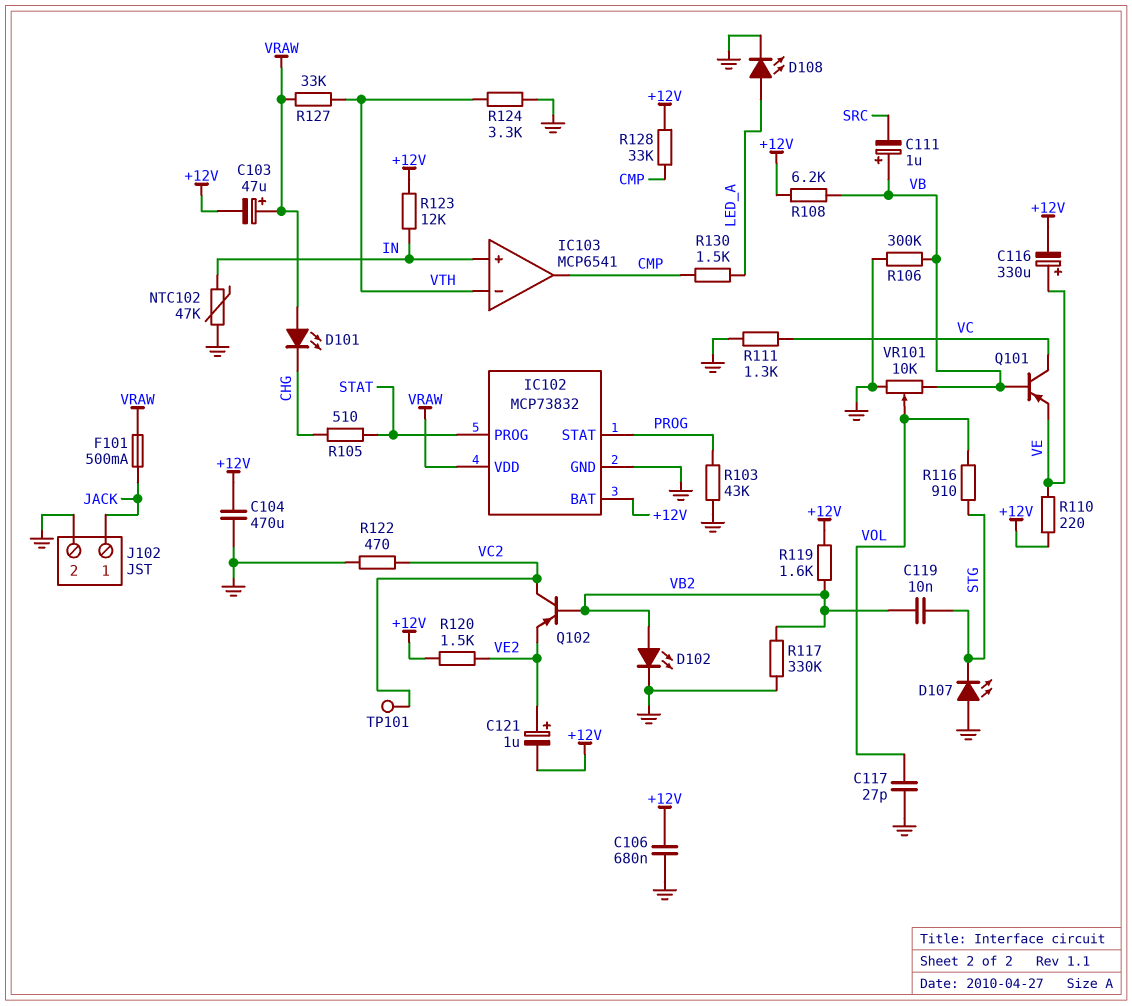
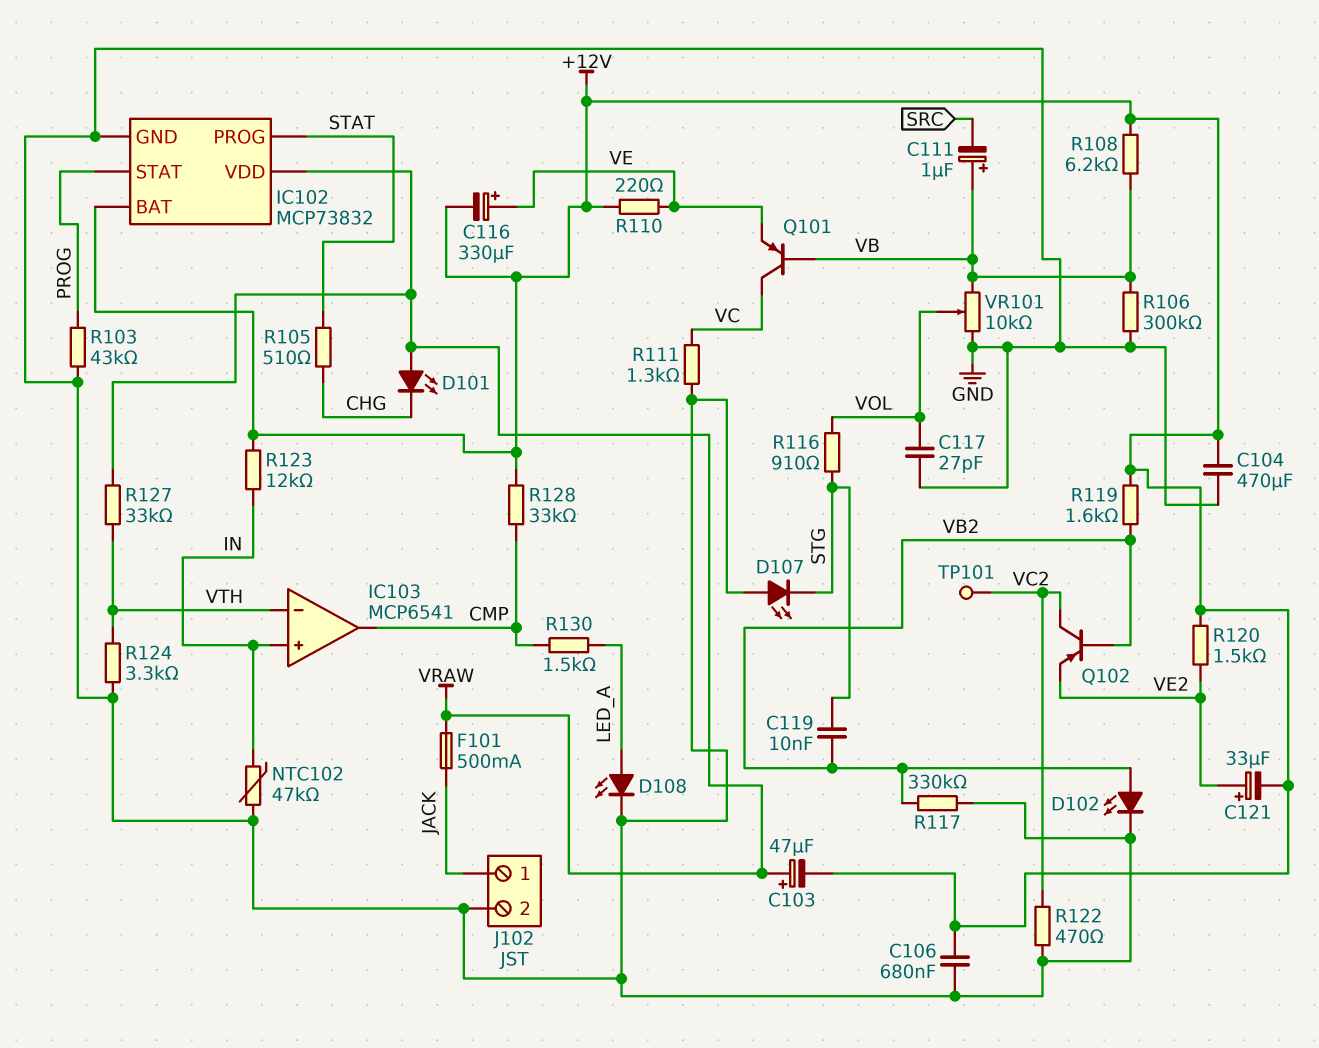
C121: 1uF (plus VE2, minus +12V) -> 33uF (plus VE2, minus +12V)

